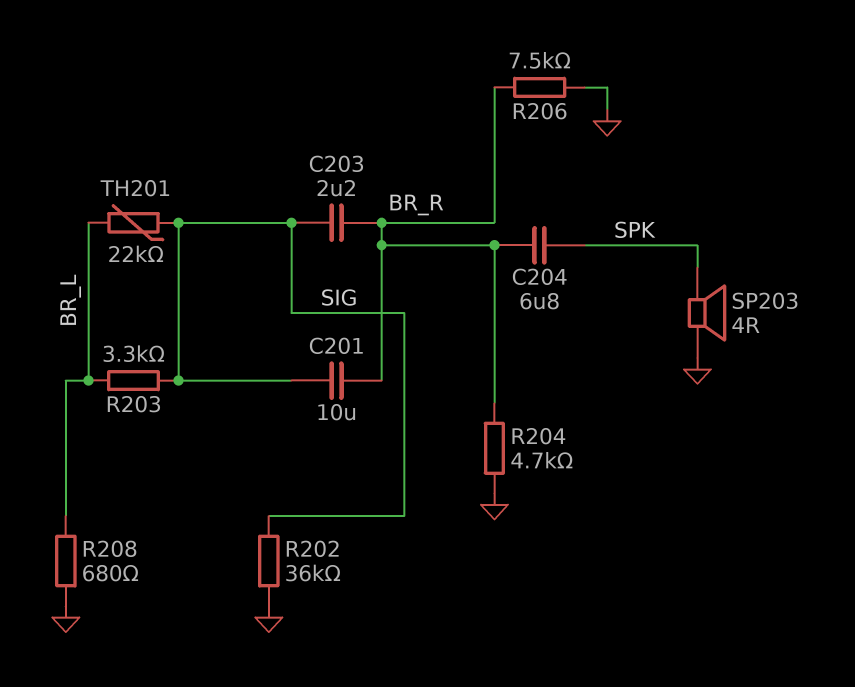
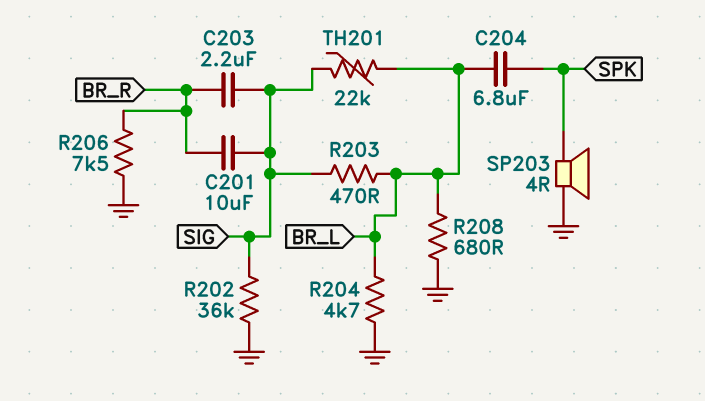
C204: 6.8uF (BR_R, SPK) -> 6.8uF (BR_L, SPK)
R203: 3.3k (BR_L, SIG) -> 470 (BR_L, SIG)
R204: 4.7k (BR_R, GND) -> 4.7k (BR_L, GND)

